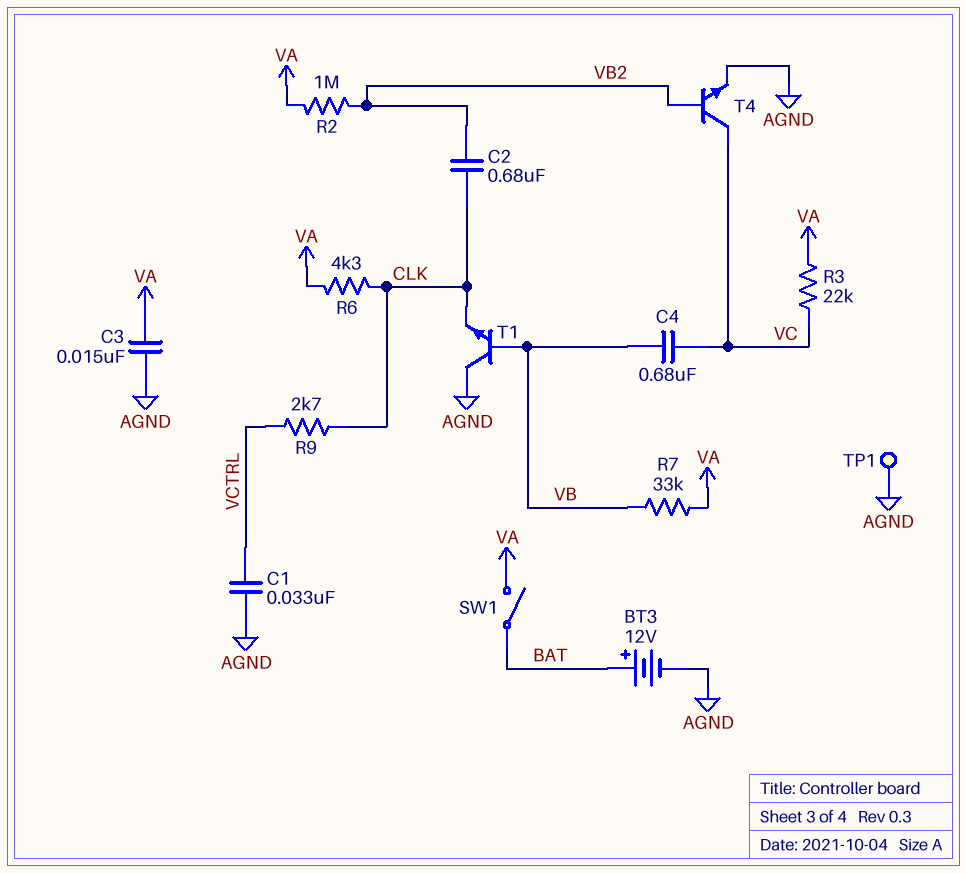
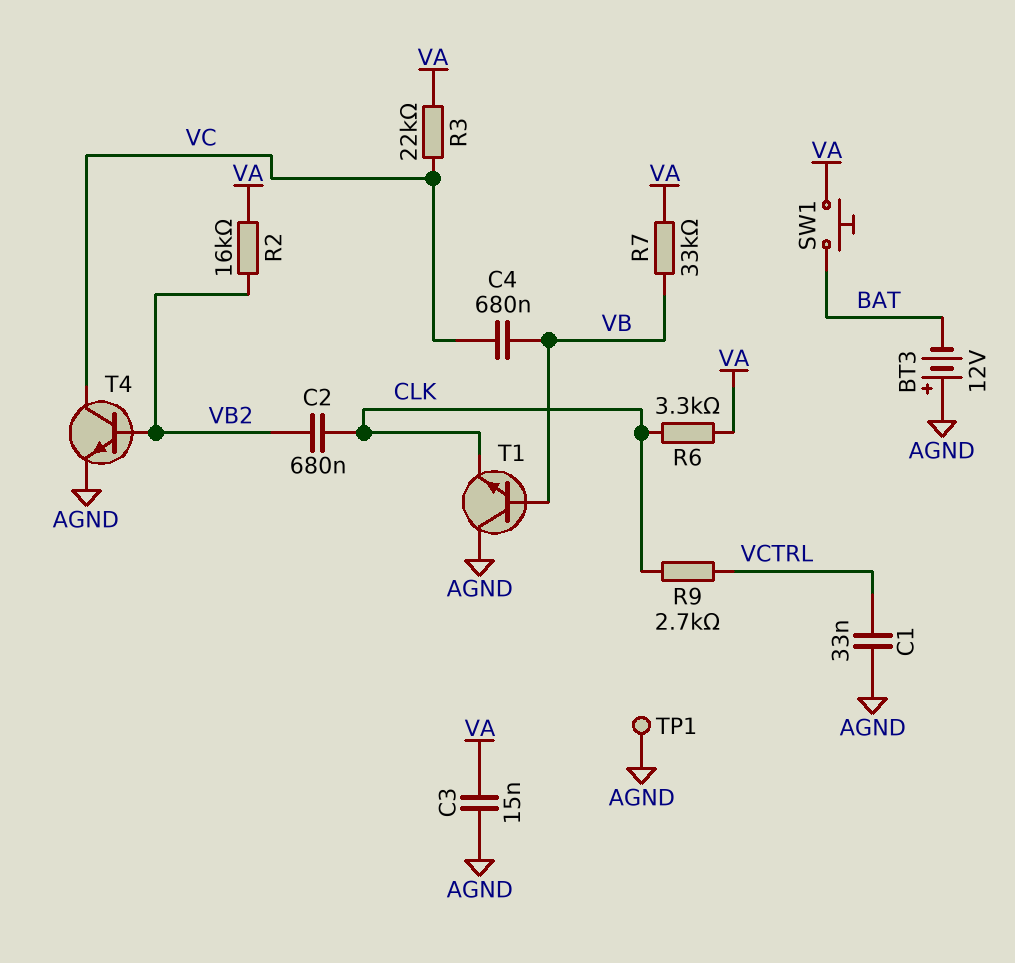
BT3: 12V (plus BAT, minus AGND) -> 12V (plus AGND, minus BAT)
R2: 1M (VA, VB2) -> 16k (VA, VB2)
R6: 4.3k (CLK, VA) -> 3.3k (CLK, VA)
SW1: switch (BAT, VA) -> button (BAT, VA)

